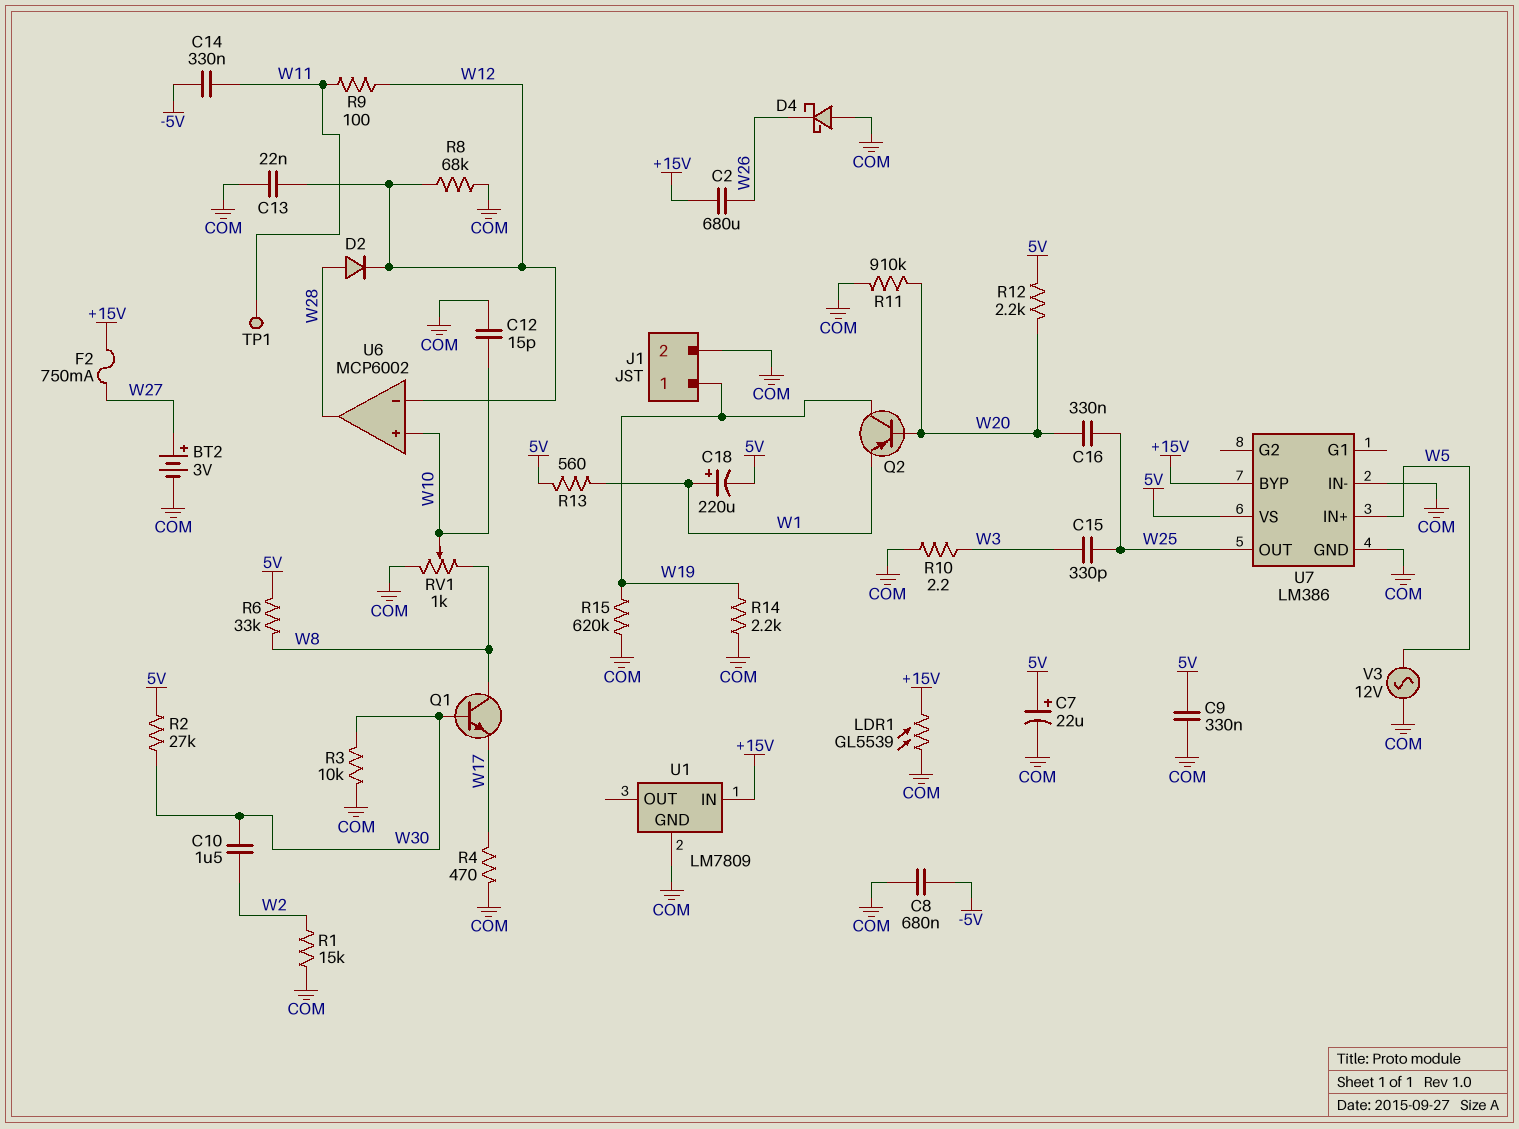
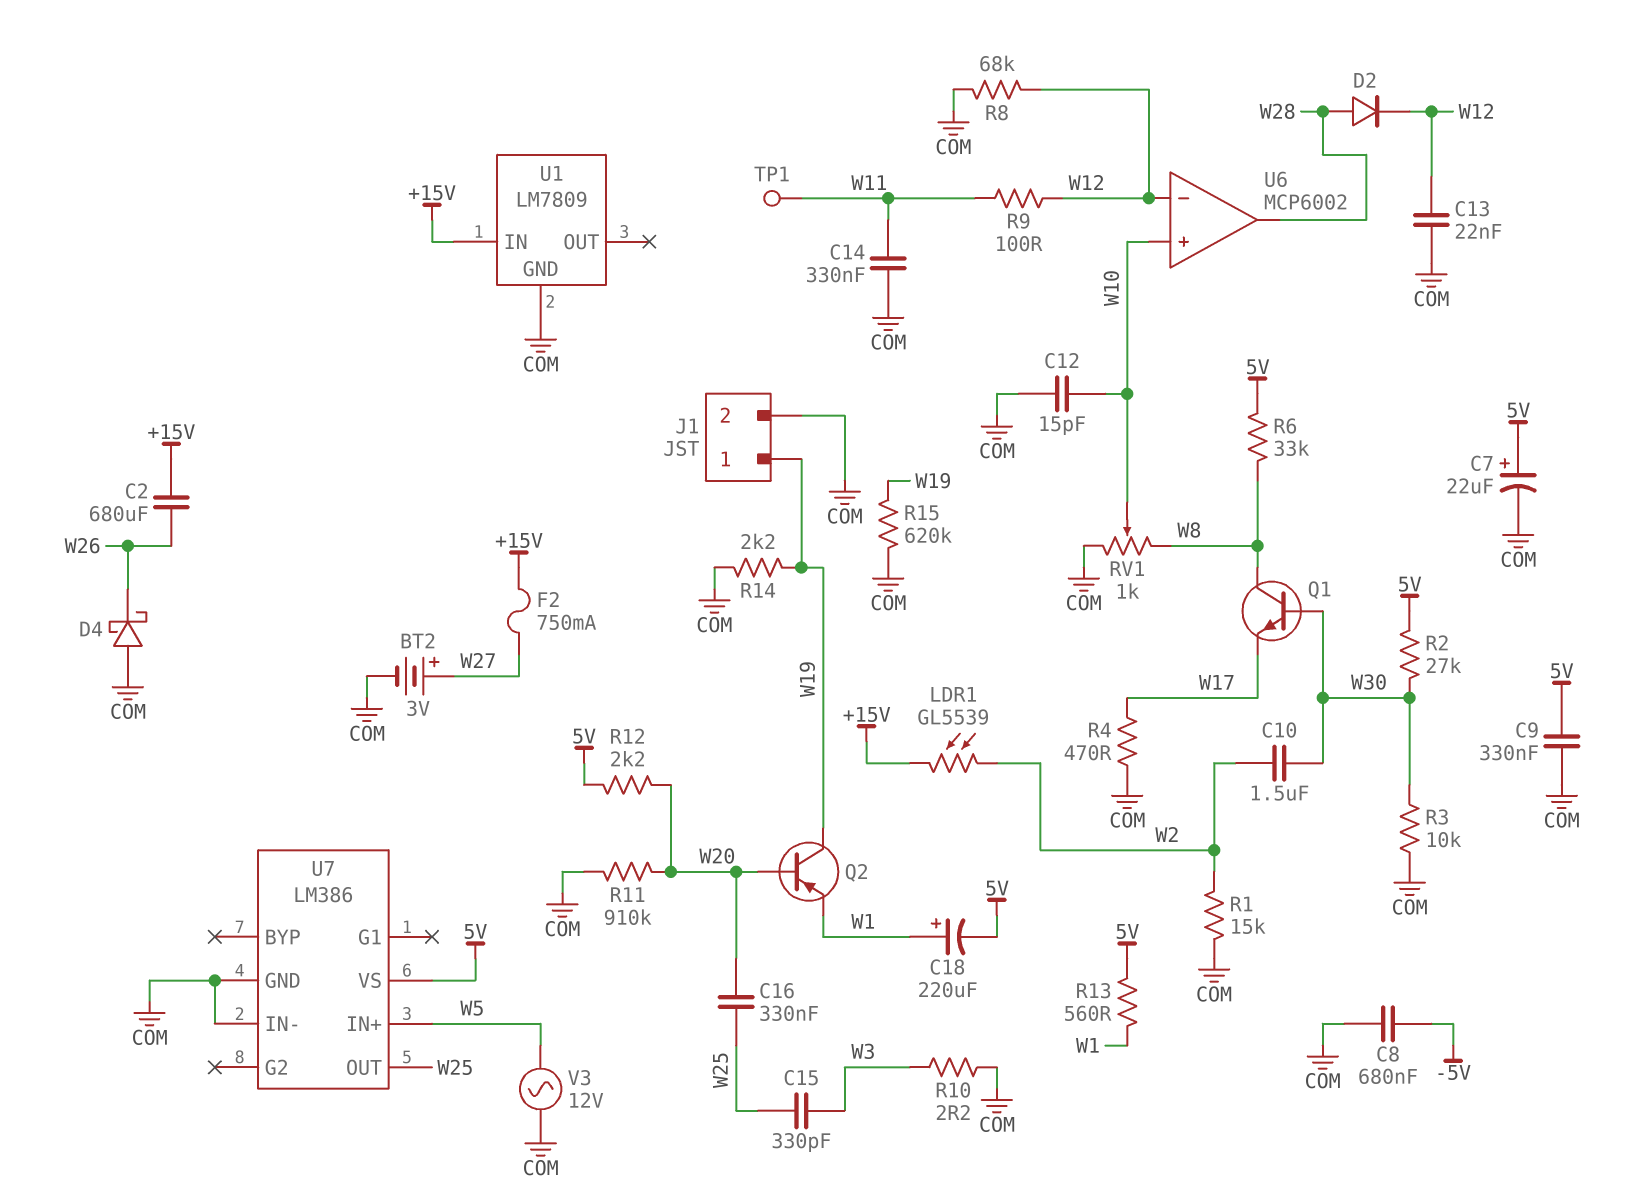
C14: 330nF (-5V, W11) -> 330nF (COM, W11)
LDR1: GL5539 (+15V, COM) -> GL5539 (+15V, W2)
U7 pin BYP: +15V -> none

